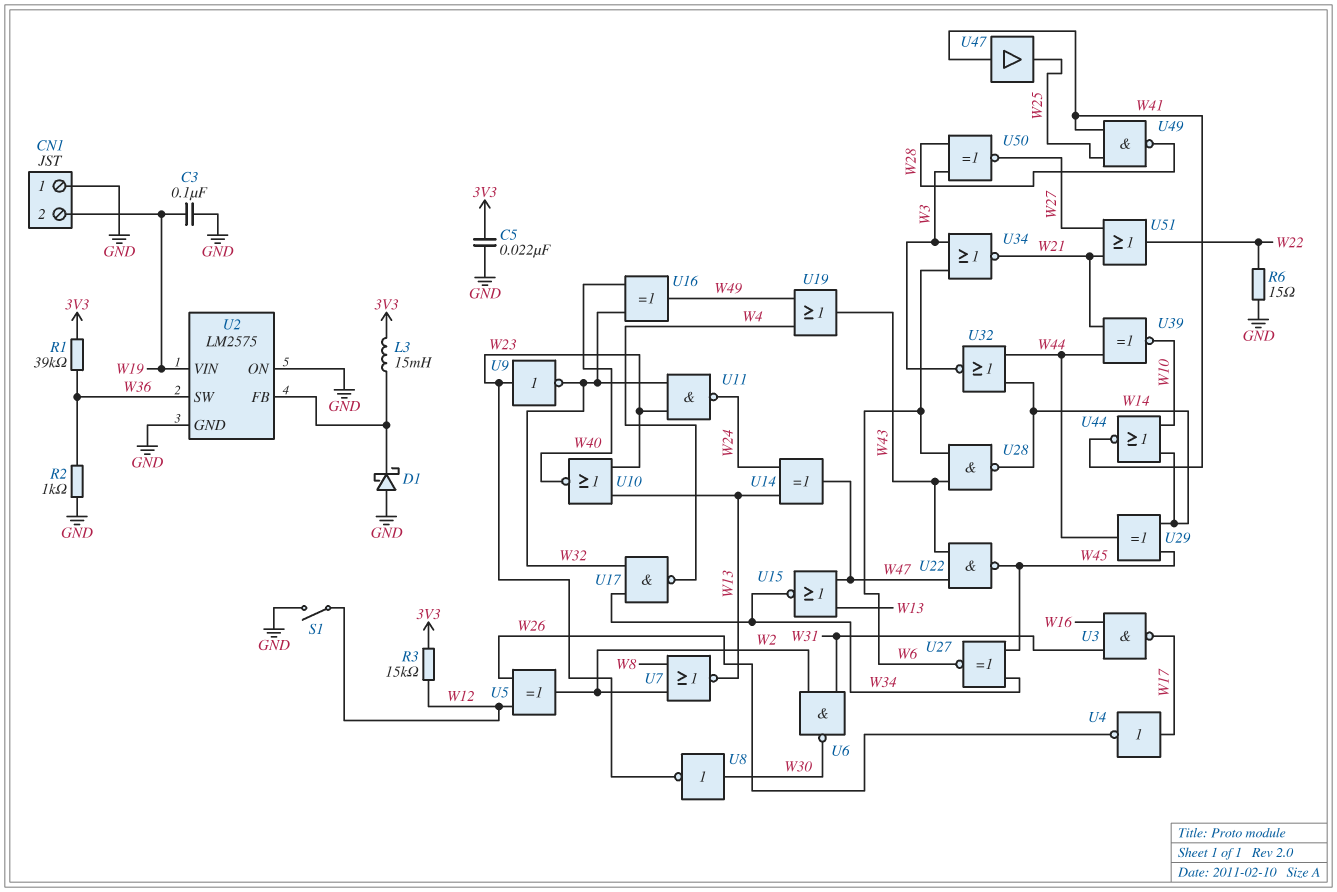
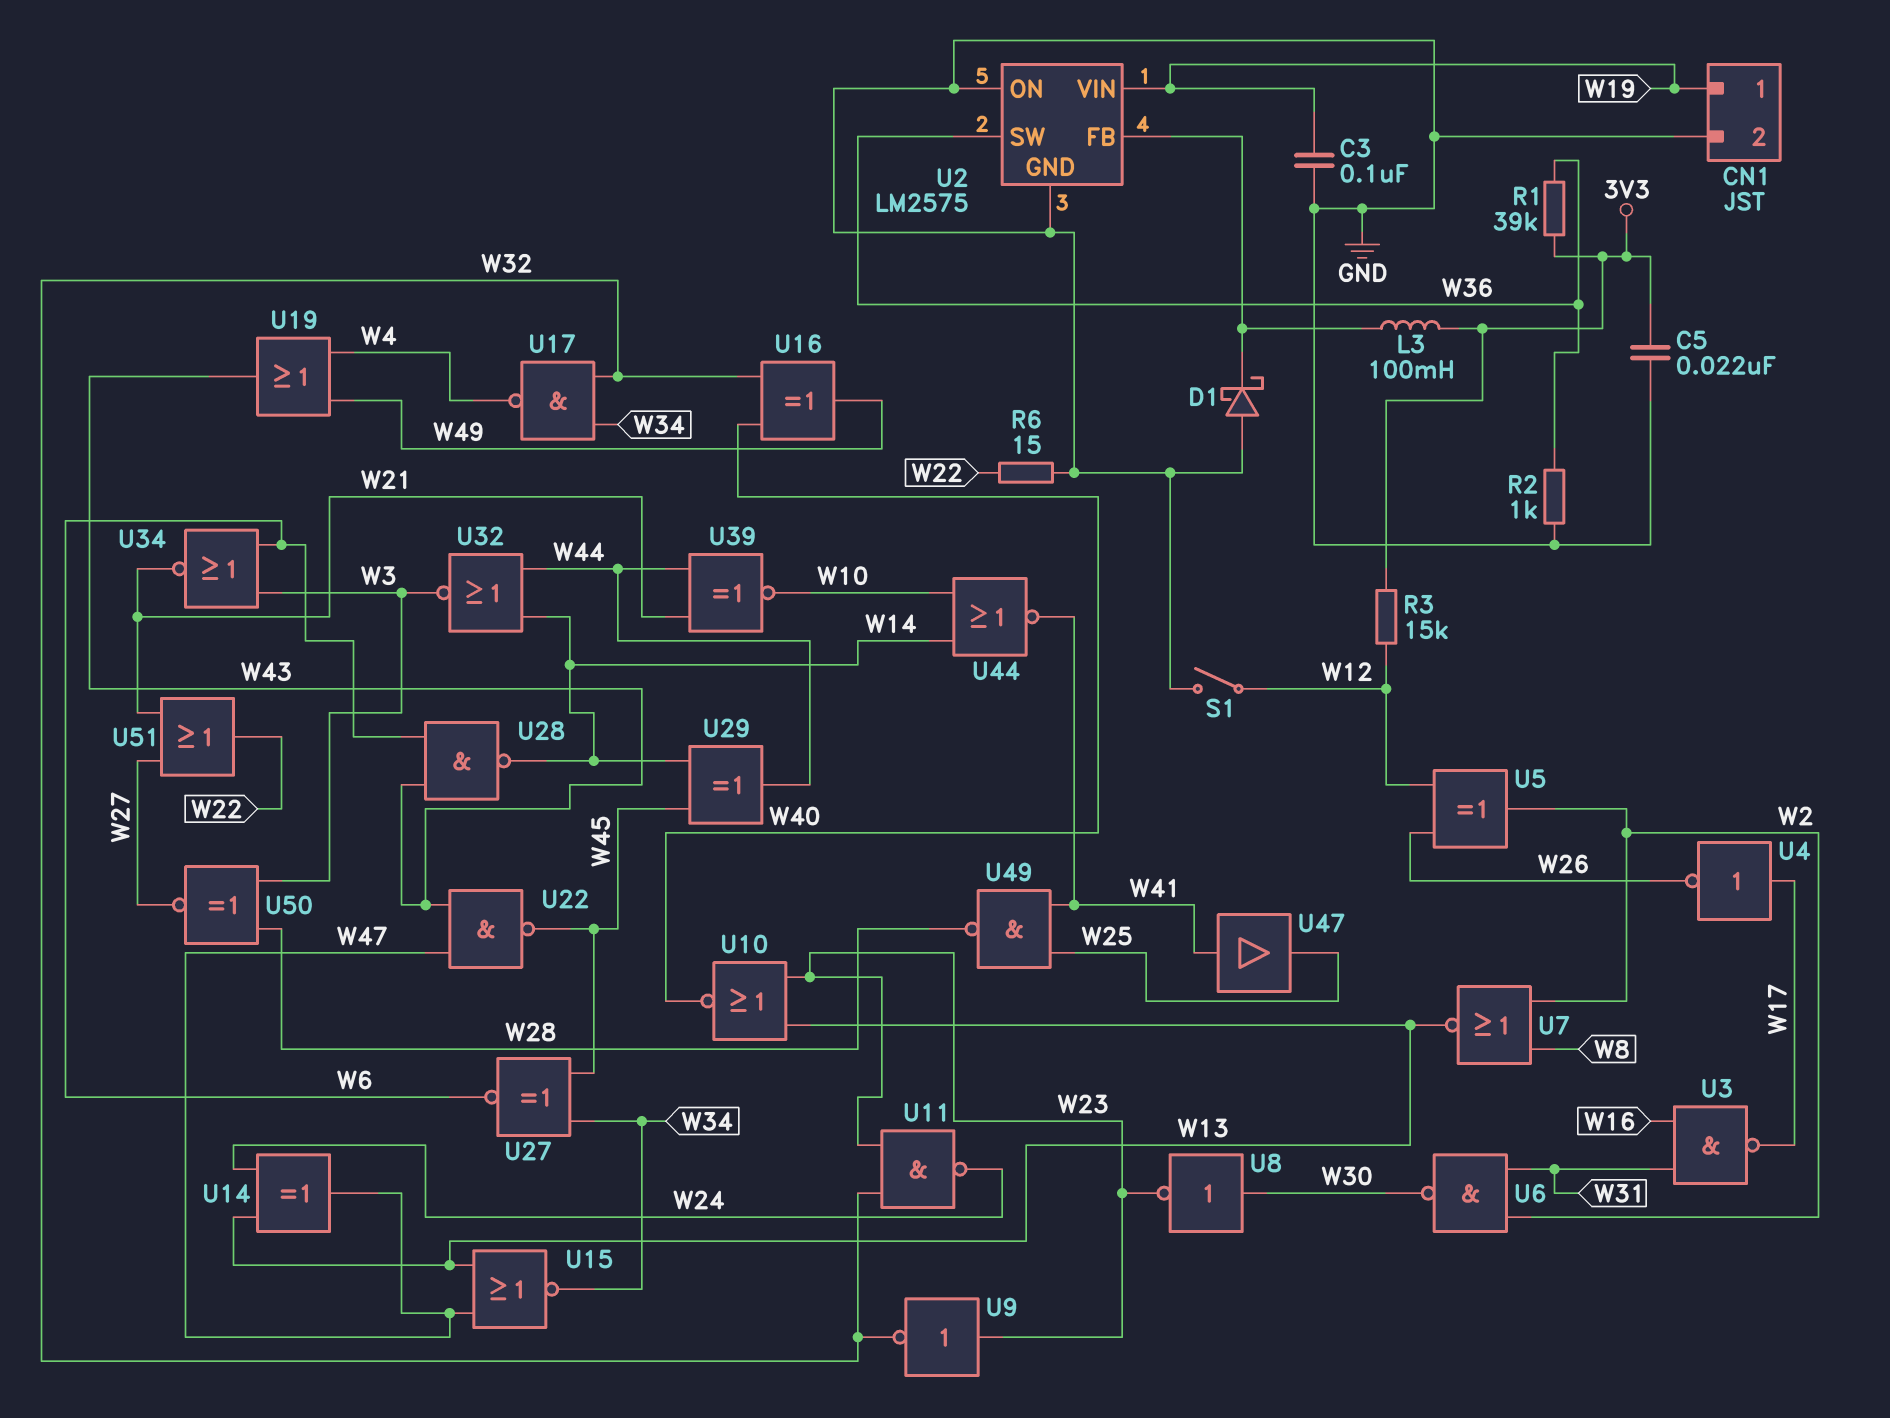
CN1 pin 1: GND -> W19
CN1 pin 2: W19 -> GND
L3: 15mH (3V3, U2/FB) -> 100mH (3V3, U2/FB)

